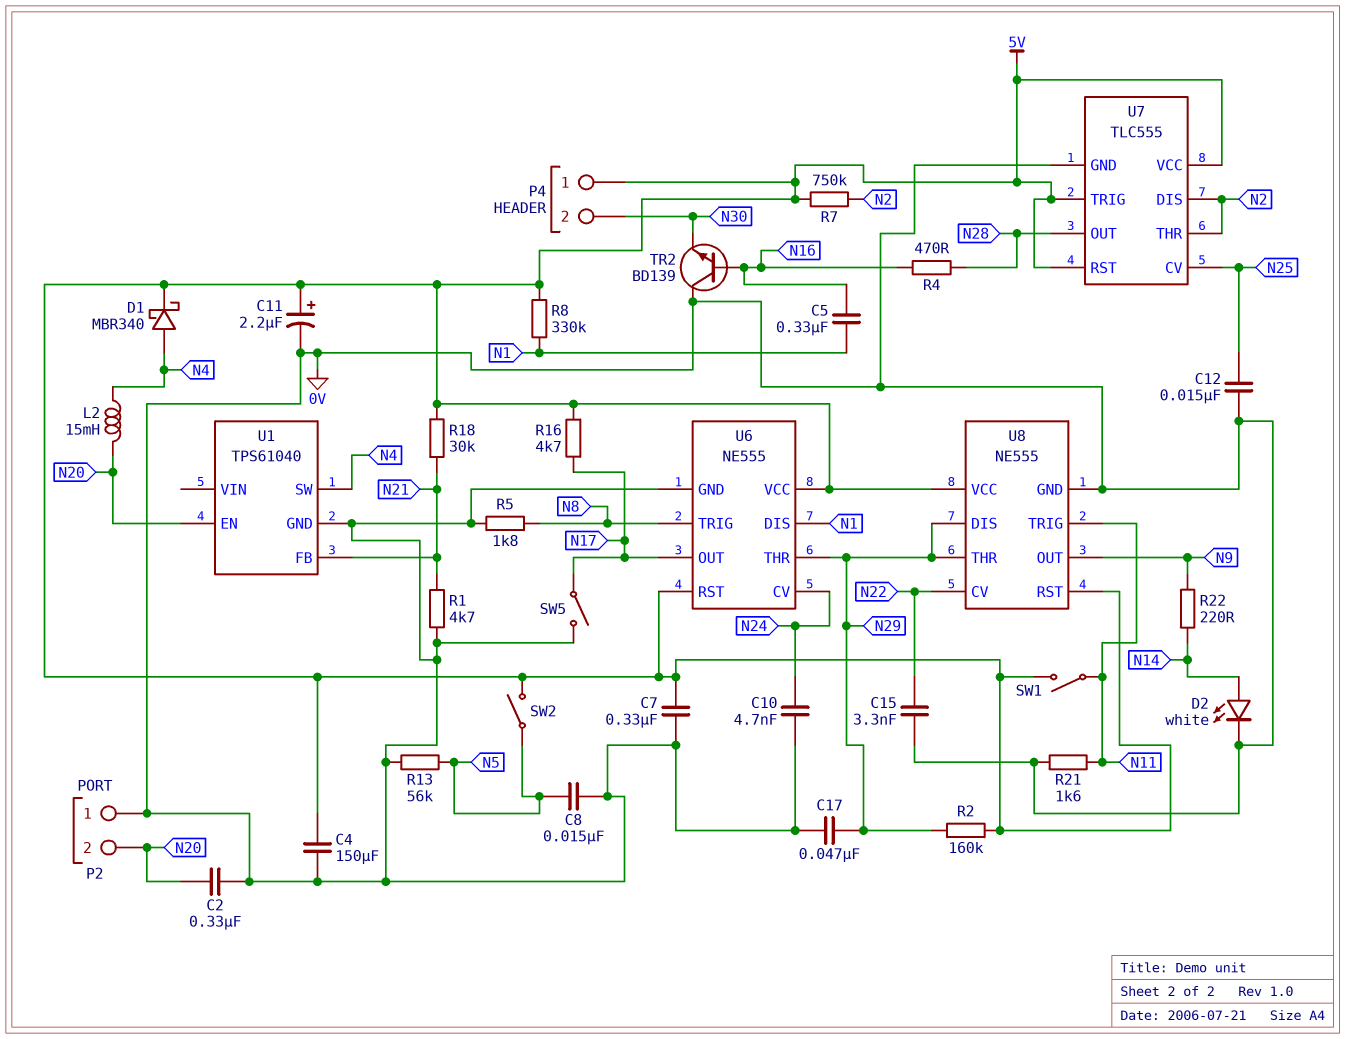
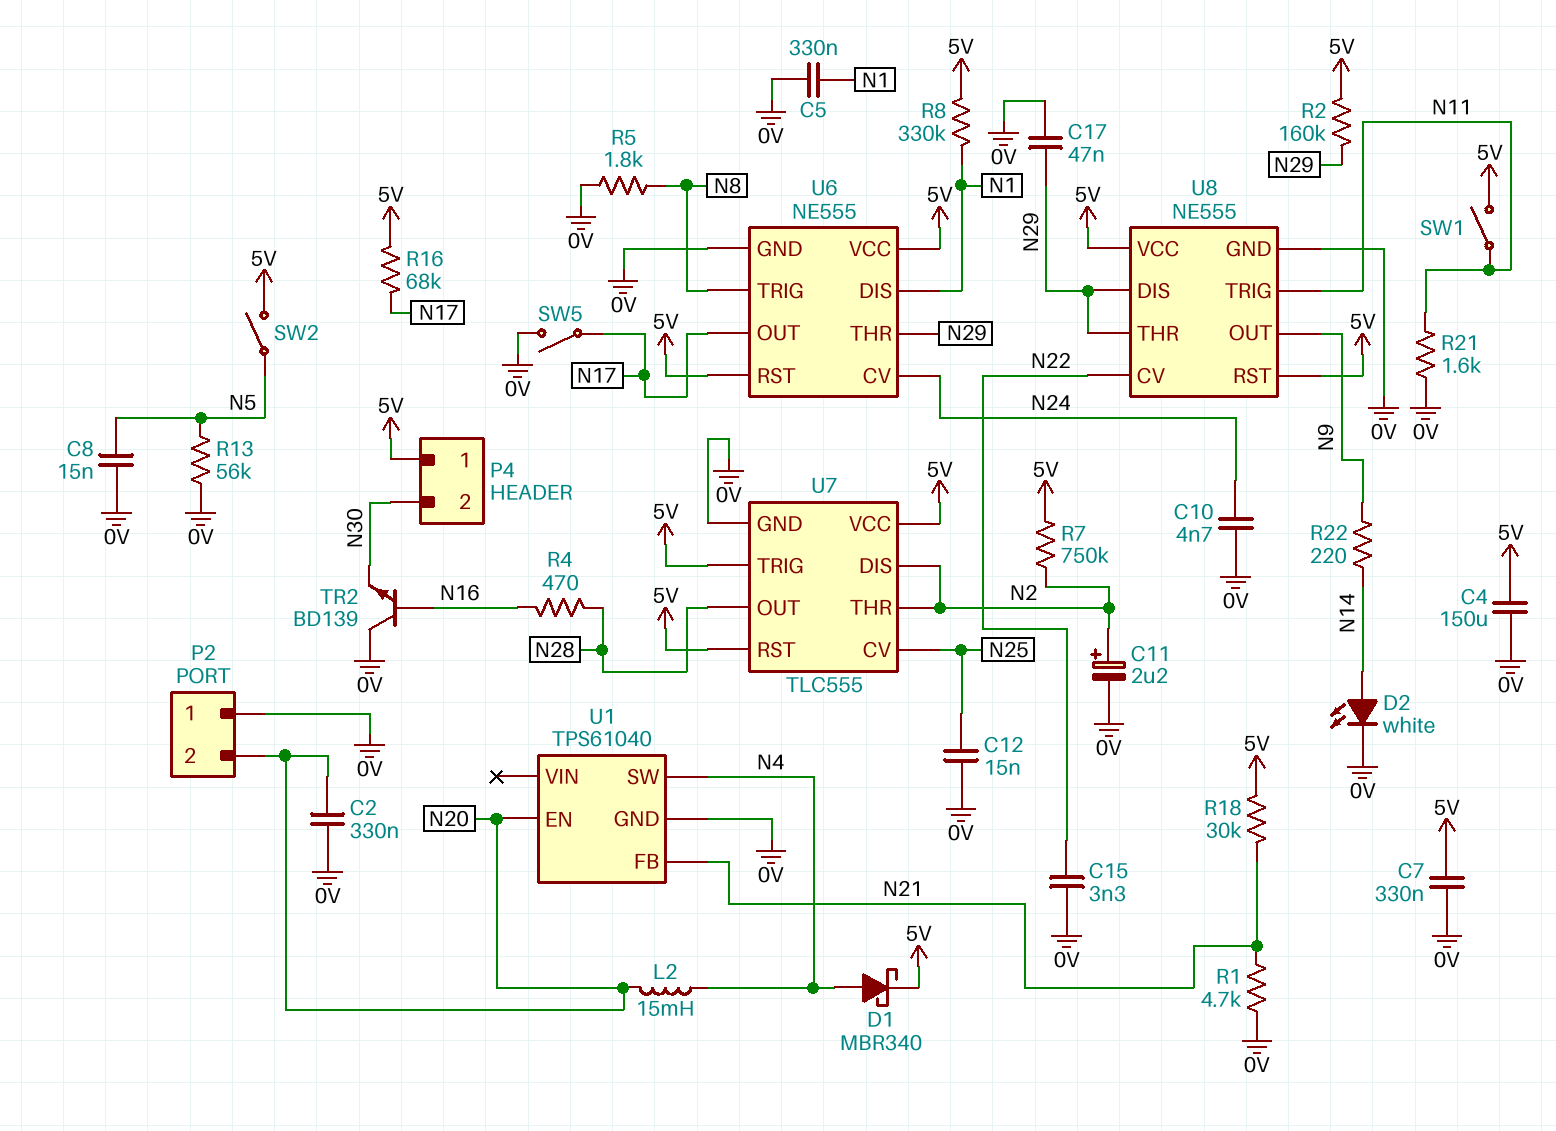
C5: 330nF (N1, N16) -> 330nF (0V, N1)
C11: 2.2uF (plus 5V, minus 0V) -> 2.2uF (plus N2, minus 0V)
R16: 4.7k (5V, N17) -> 68k (5V, N17)

